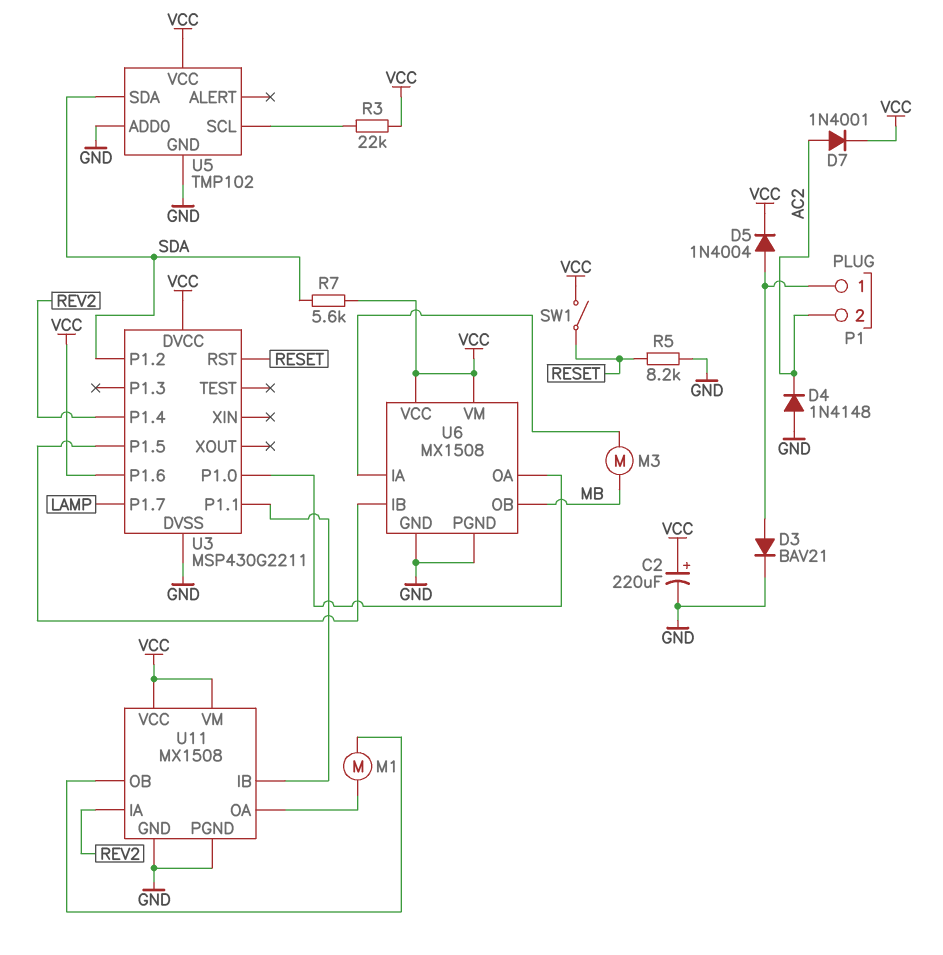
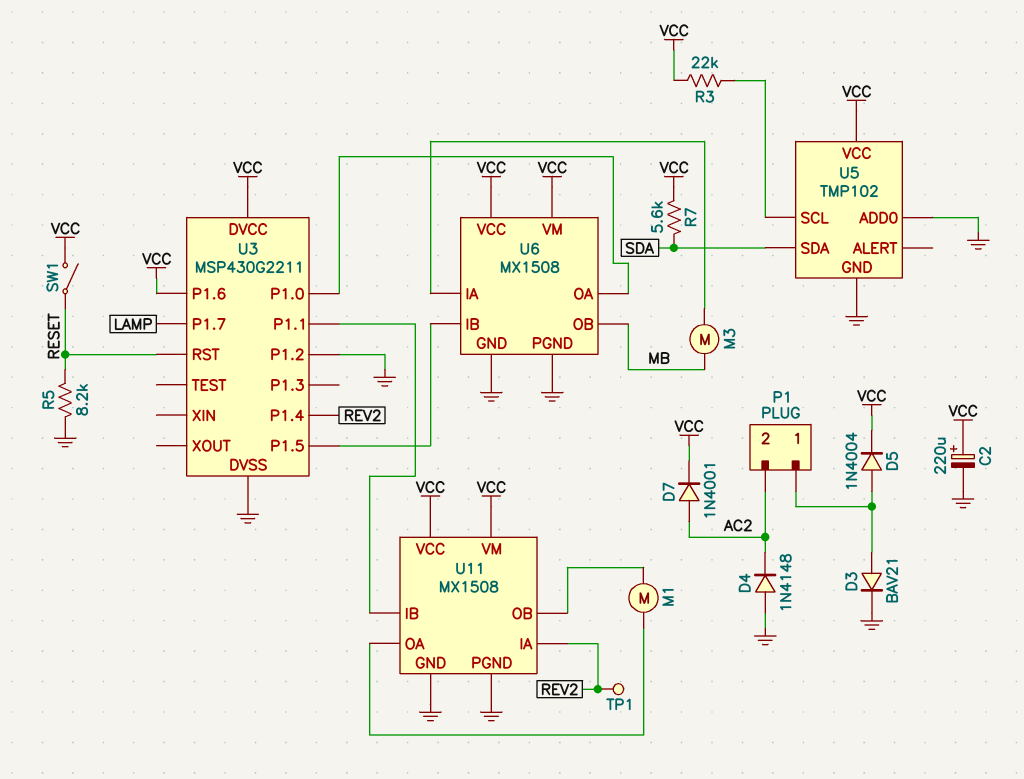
TP1: none -> test point (REV2)
U3 pin P1.2: SDA -> GND

